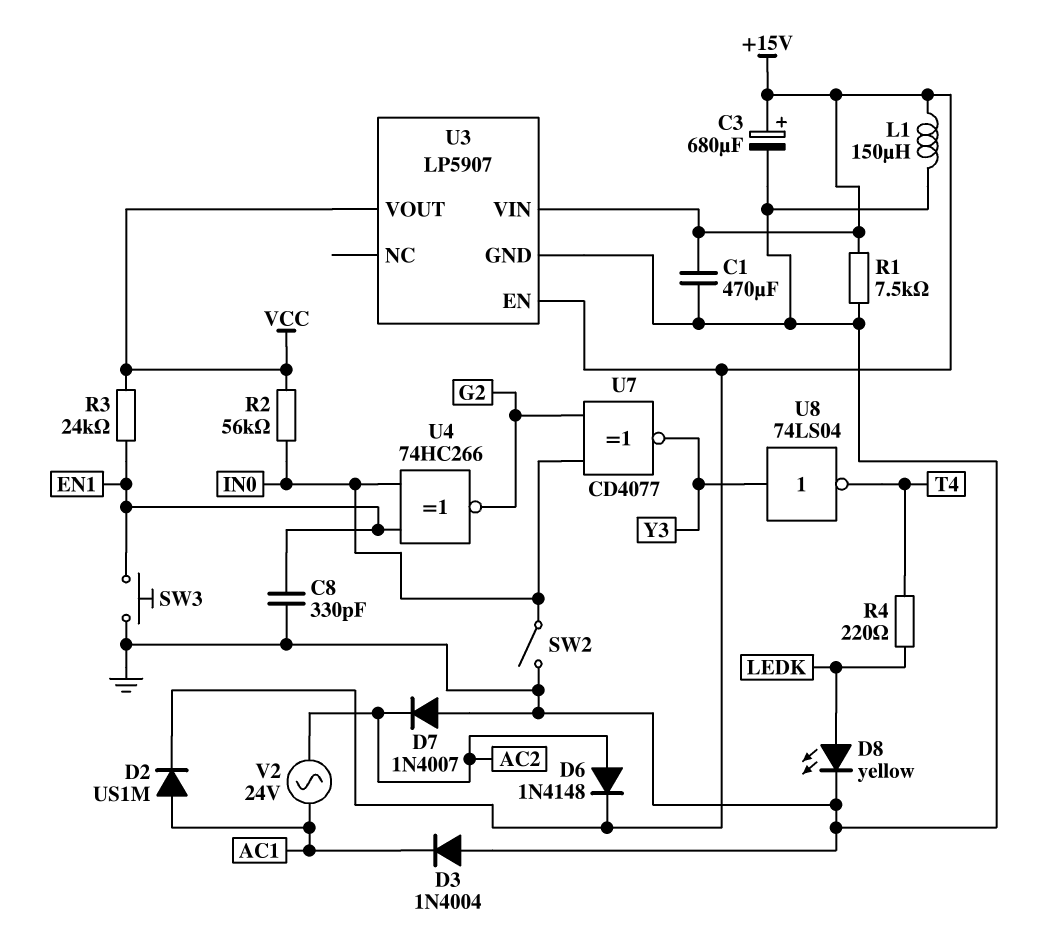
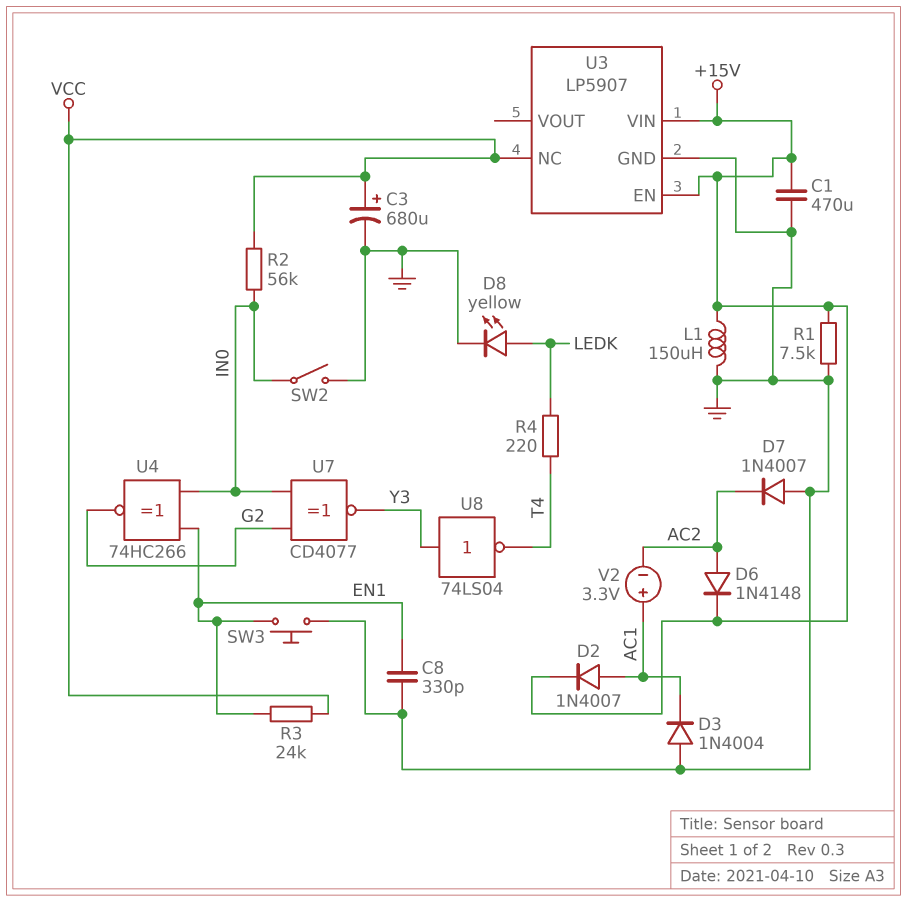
C3: 680uF (plus +15V, minus GND) -> 680uF (plus VCC, minus GND)
D2: diode US1M (A AC1, K +15V) -> diode 1N4007 (A AC1, K +15V)
U3 pin NC: none -> VCC
U3 pin VOUT: VCC -> none
V2: AC 24V (AC1, AC2) -> 3.3V (plus AC1, minus AC2)

